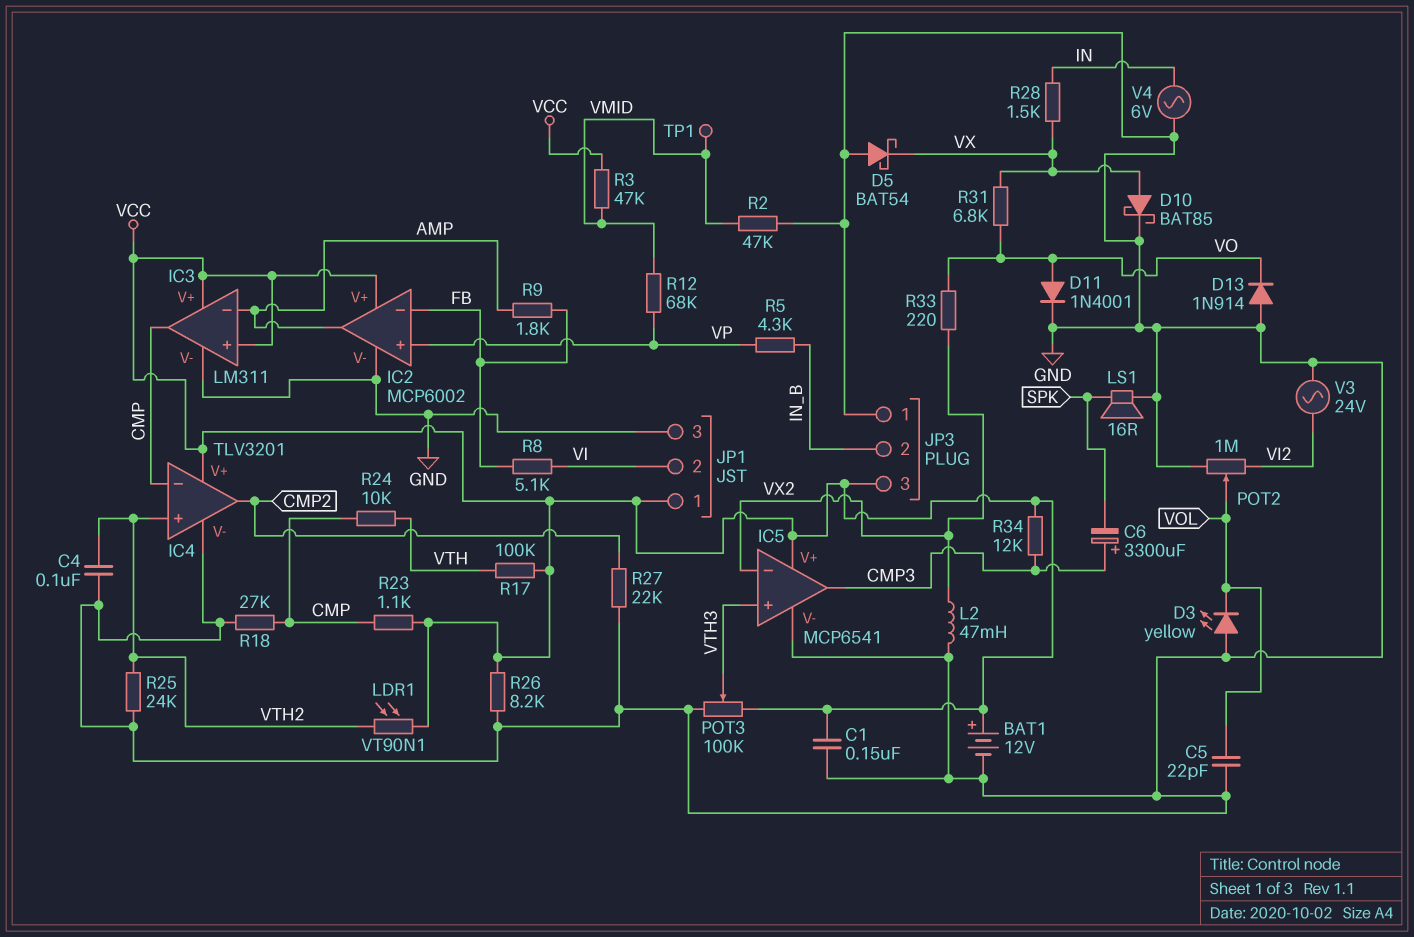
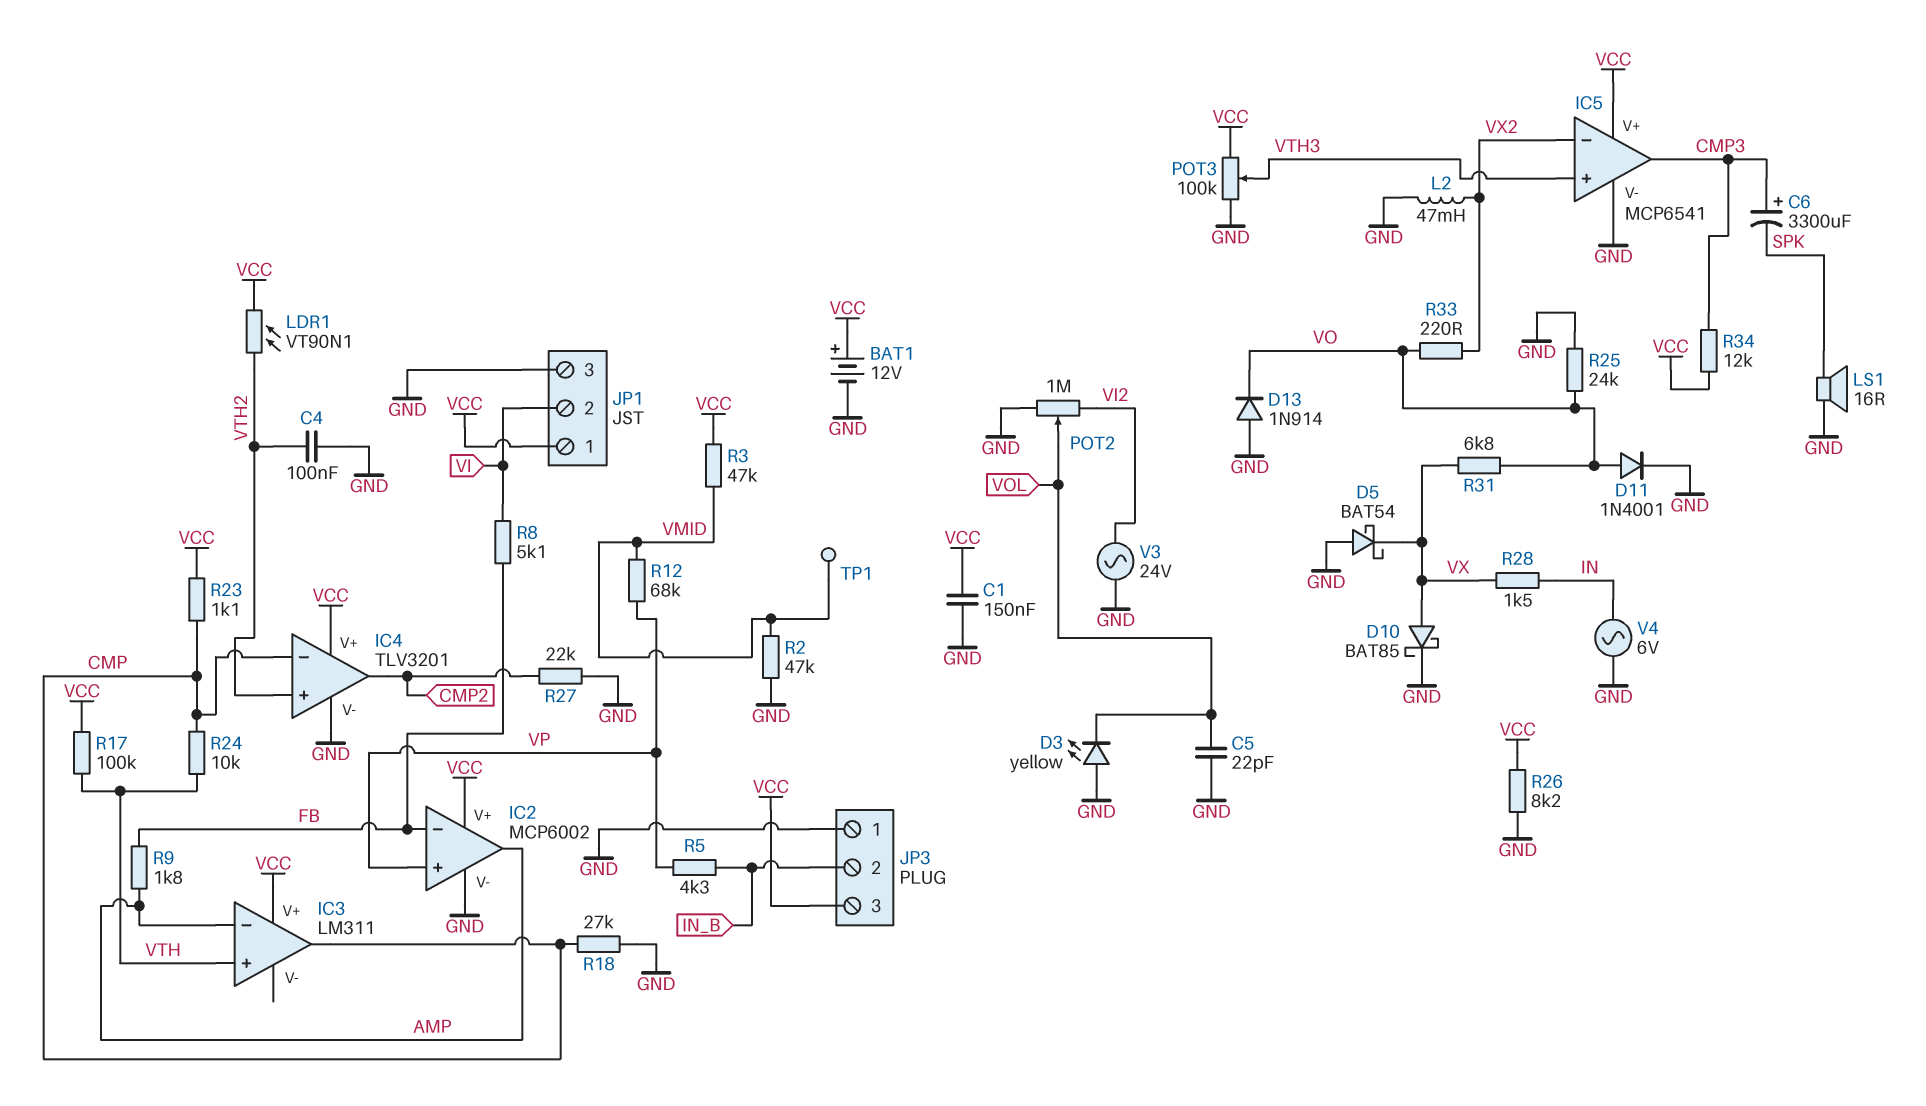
IC3 pin V-: GND -> none
IC3 pin in+: VCC -> VTH
R25: 24k (GND, VTH2) -> 24k (GND, VO)

